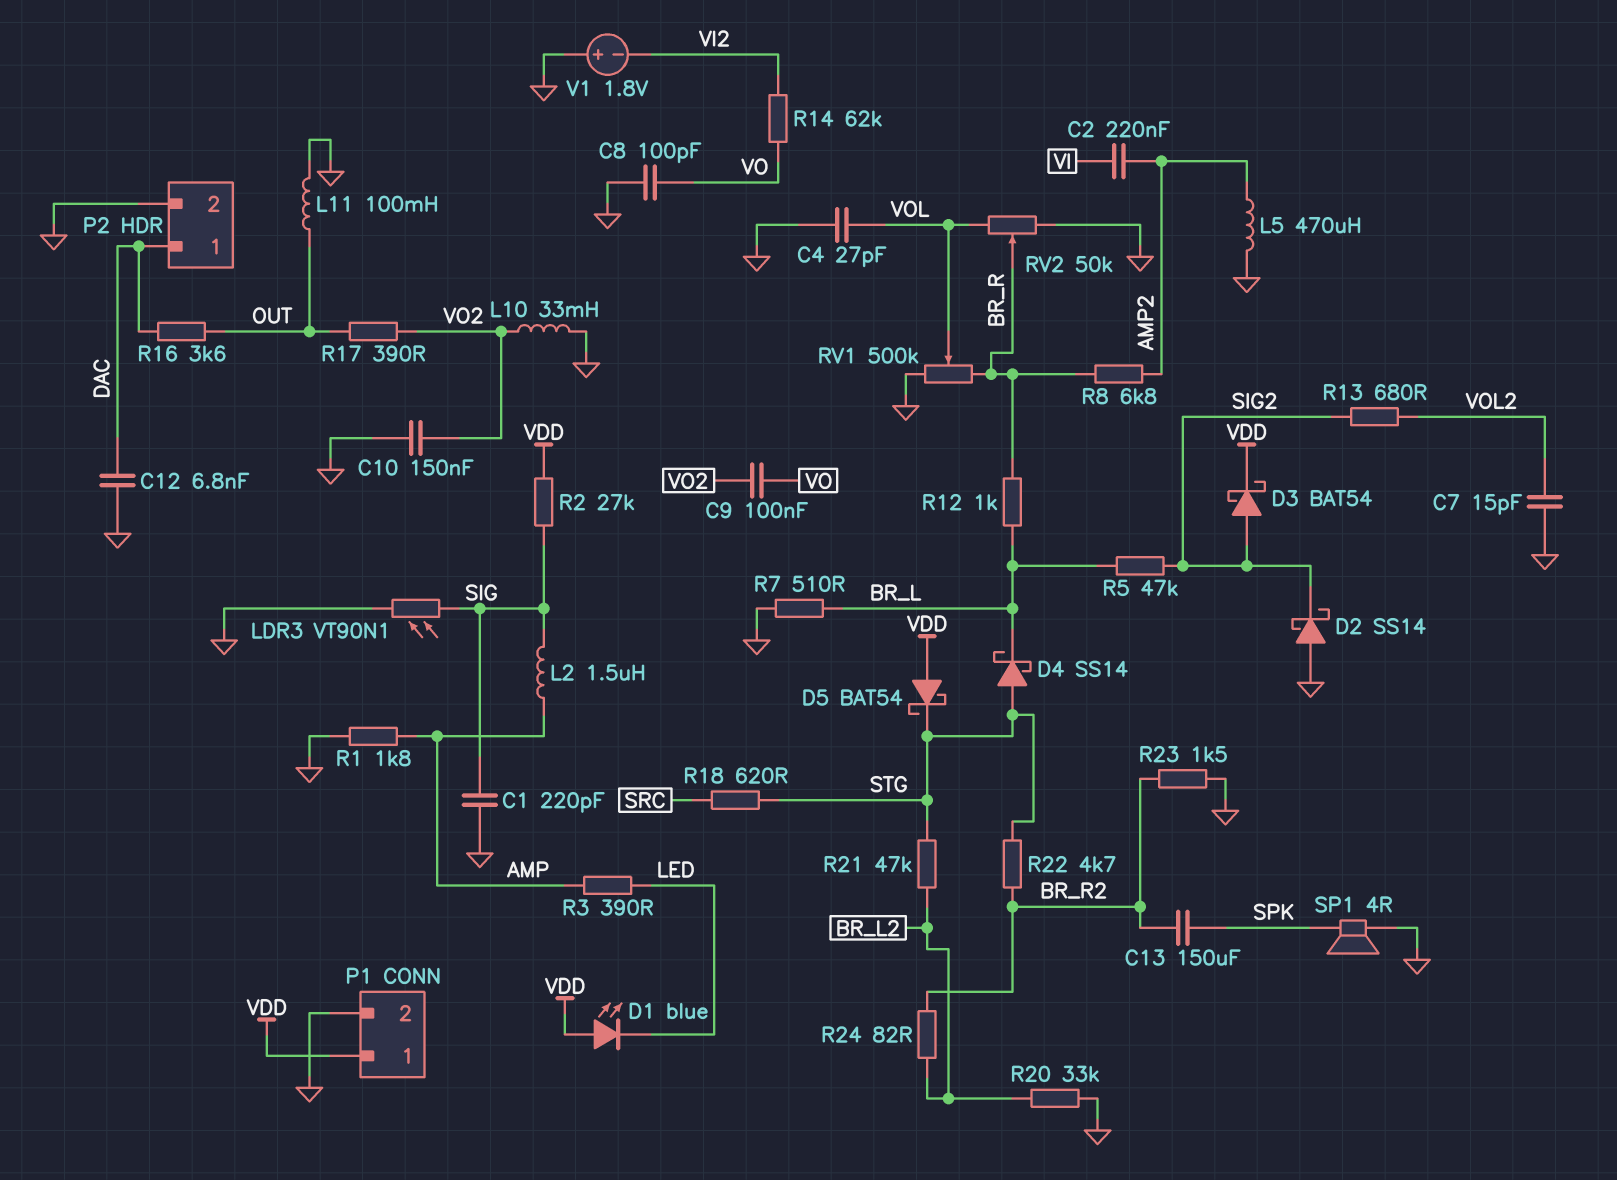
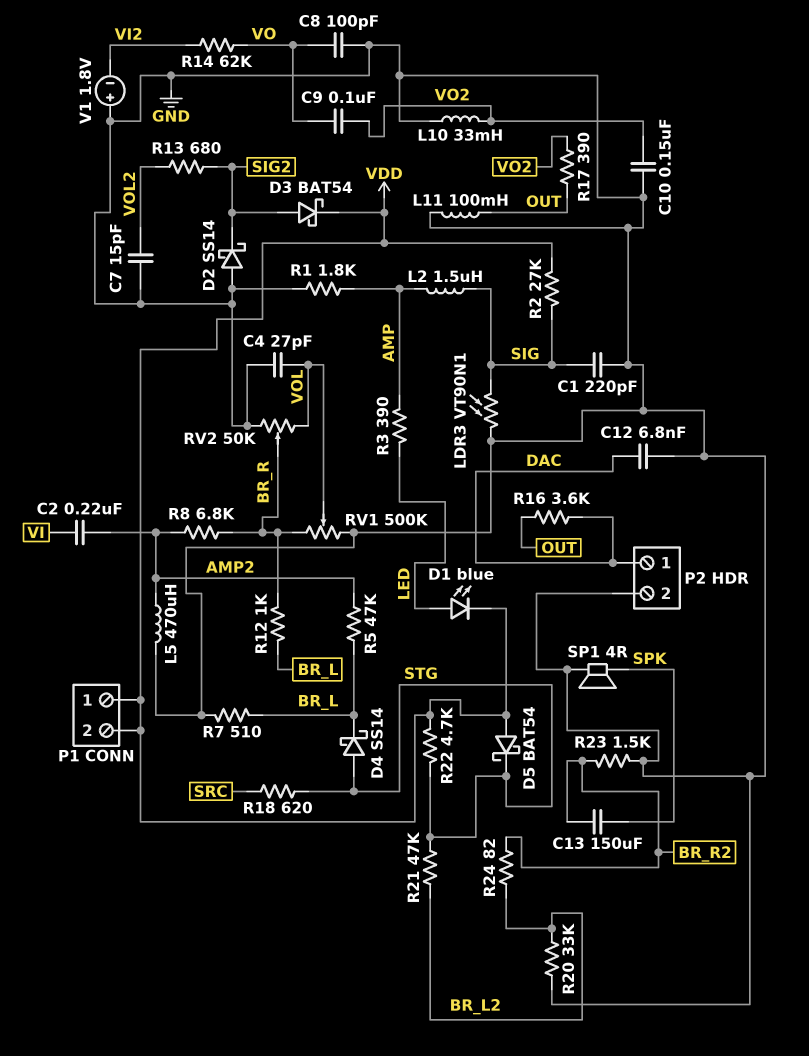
D1: LED blue (A VDD, K LED) -> LED blue (A LED, K VDD)
P1 pin 2: GND -> VDD
R5: 47k (BR_L, SIG2) -> 47k (AMP2, BR_L)
R22: 4.7k (BR_R2, STG) -> 4.7k (STG, VDD)

